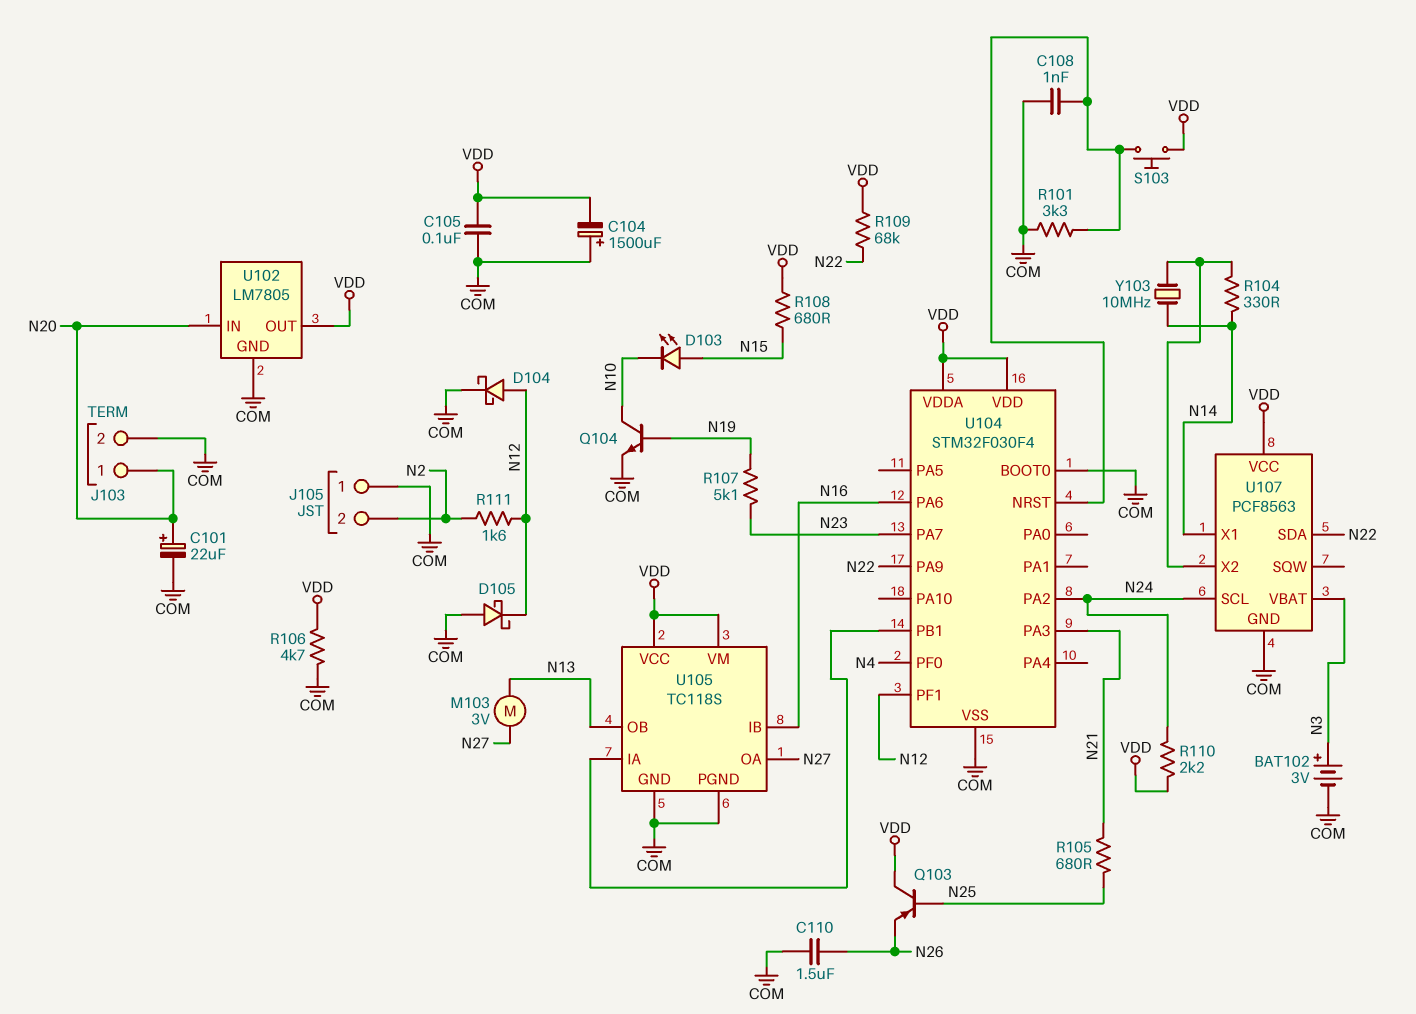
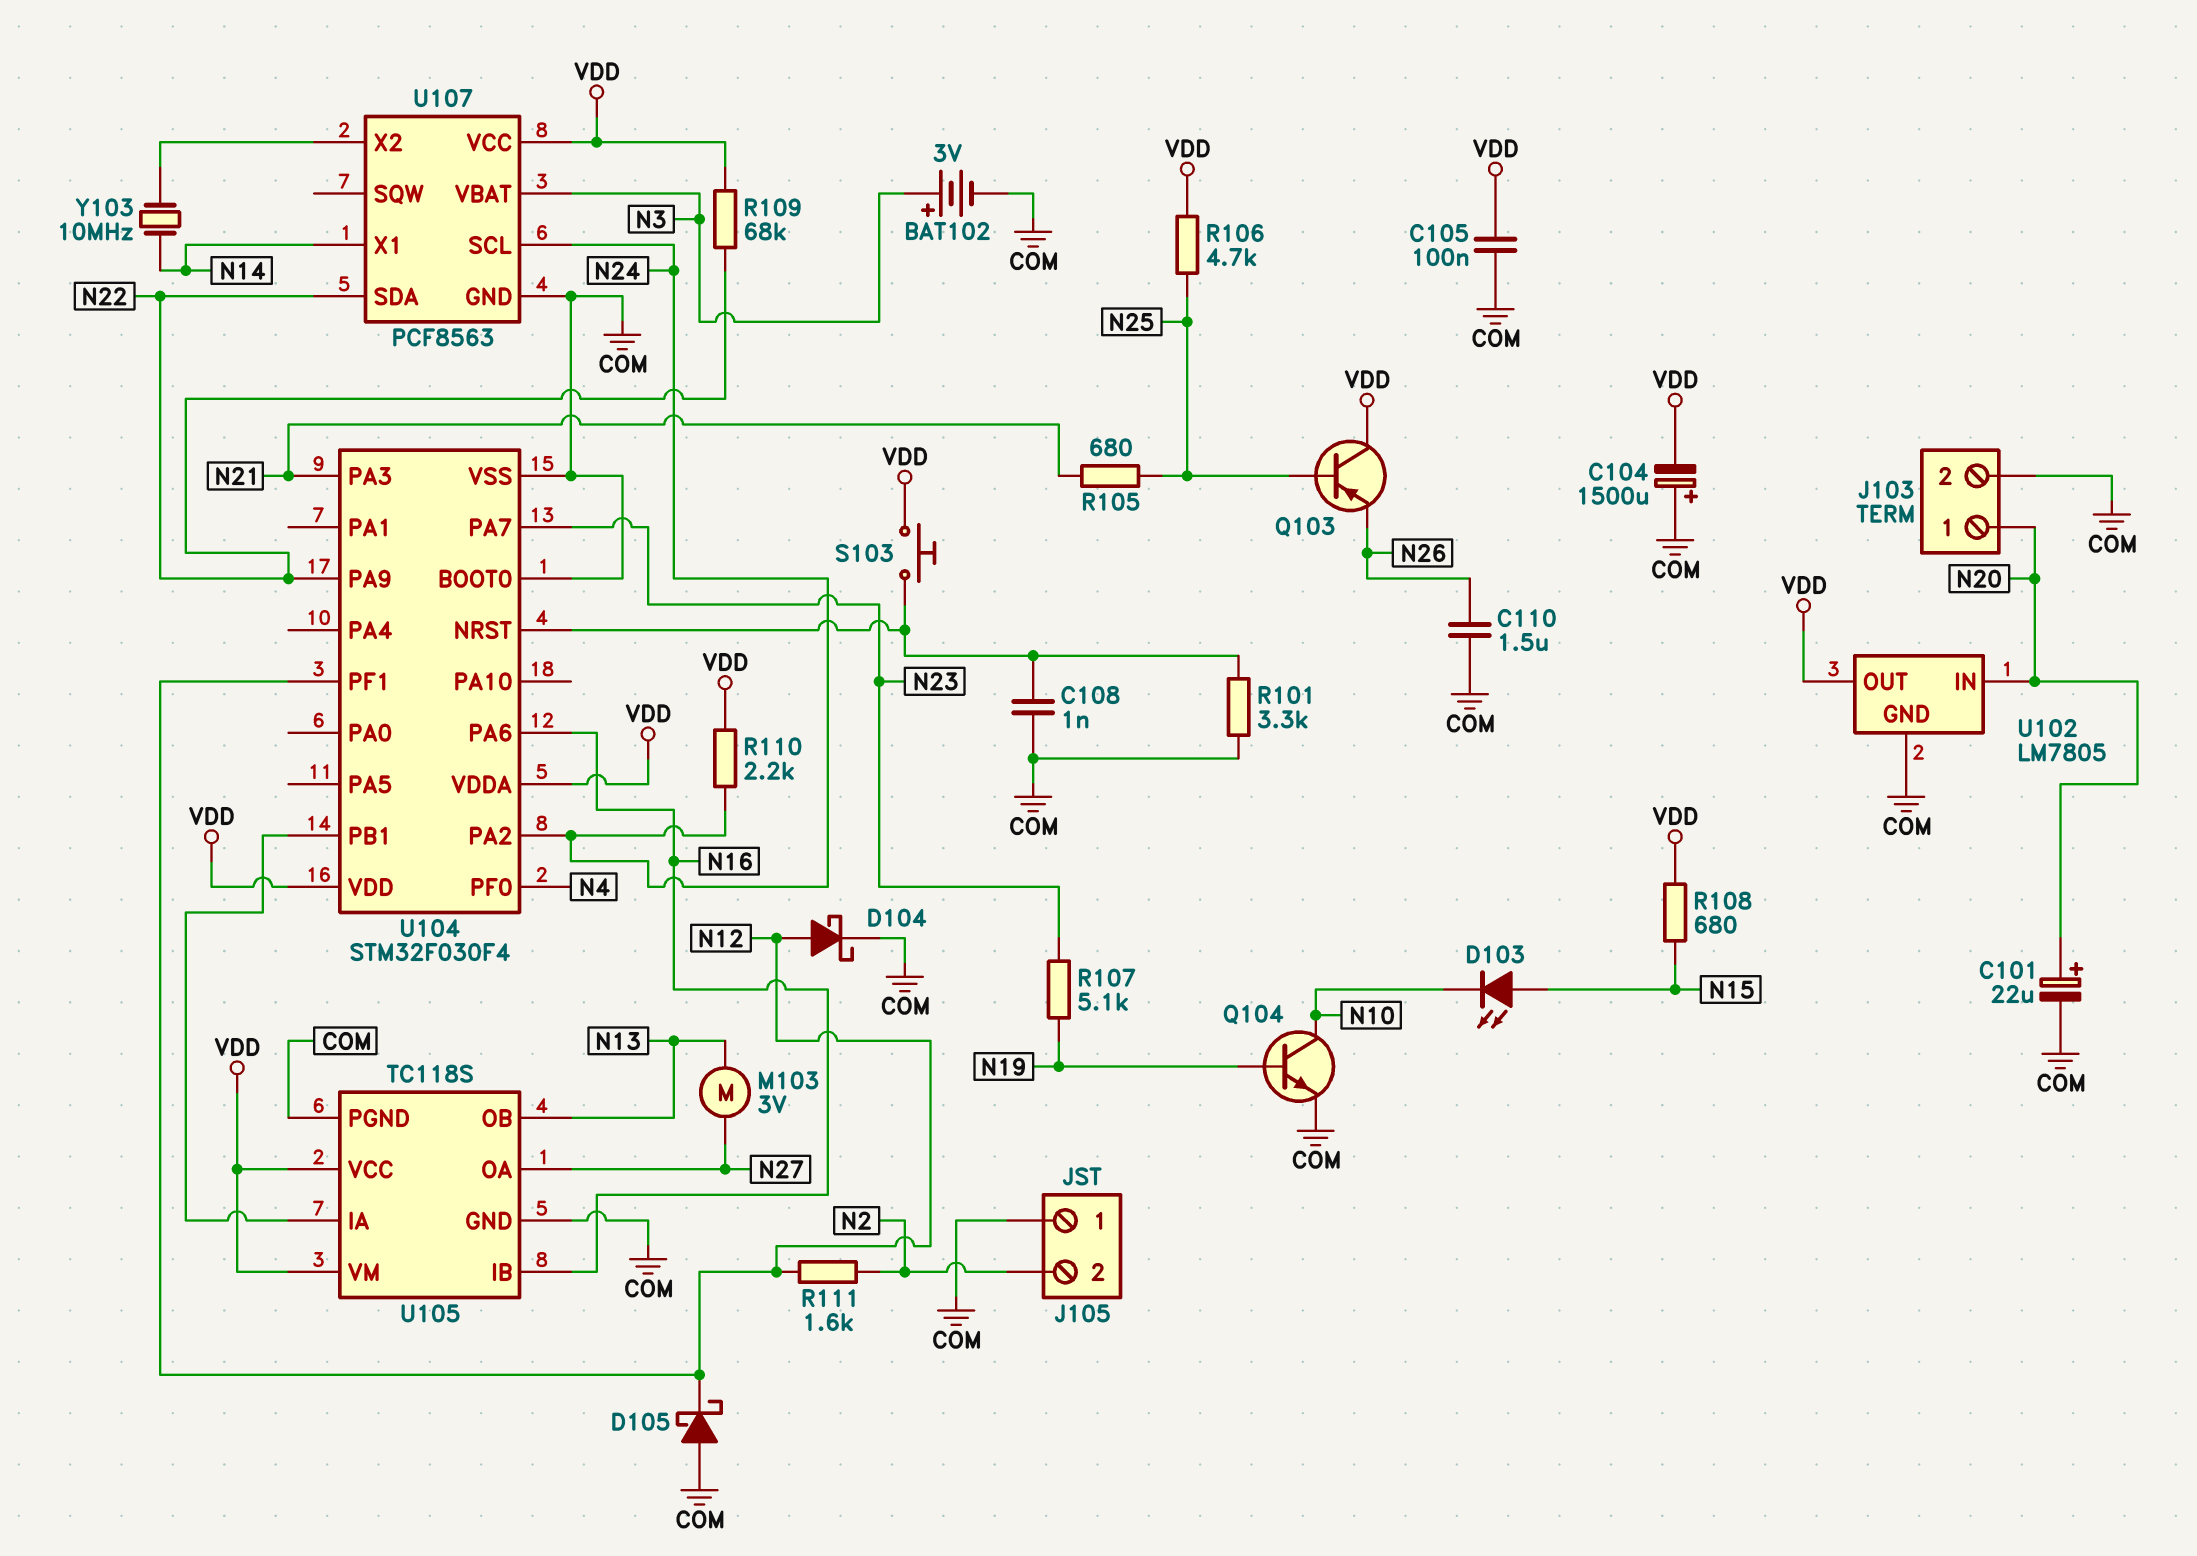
R104: 330 (N14, U107/X2) -> none
R106: 4.7k (COM, VDD) -> 4.7k (N25, VDD)

